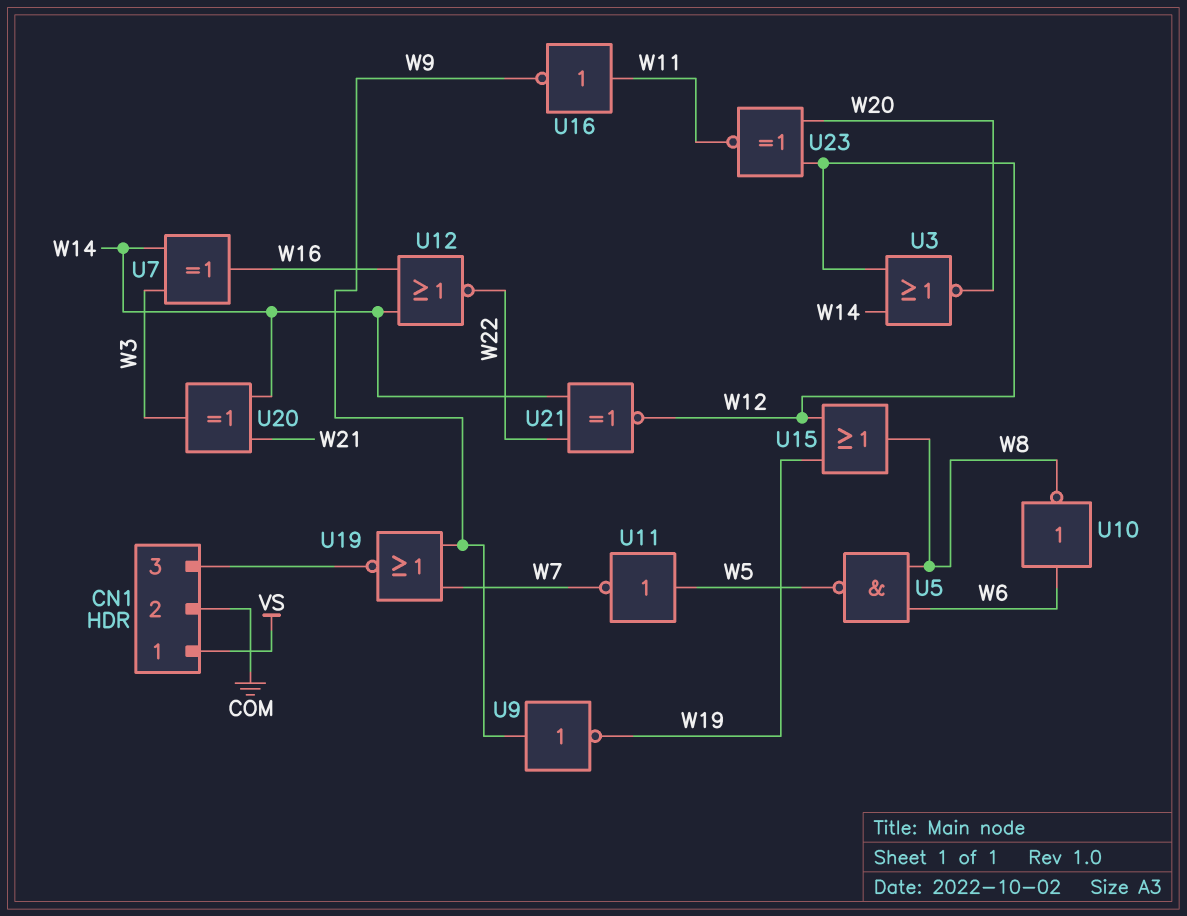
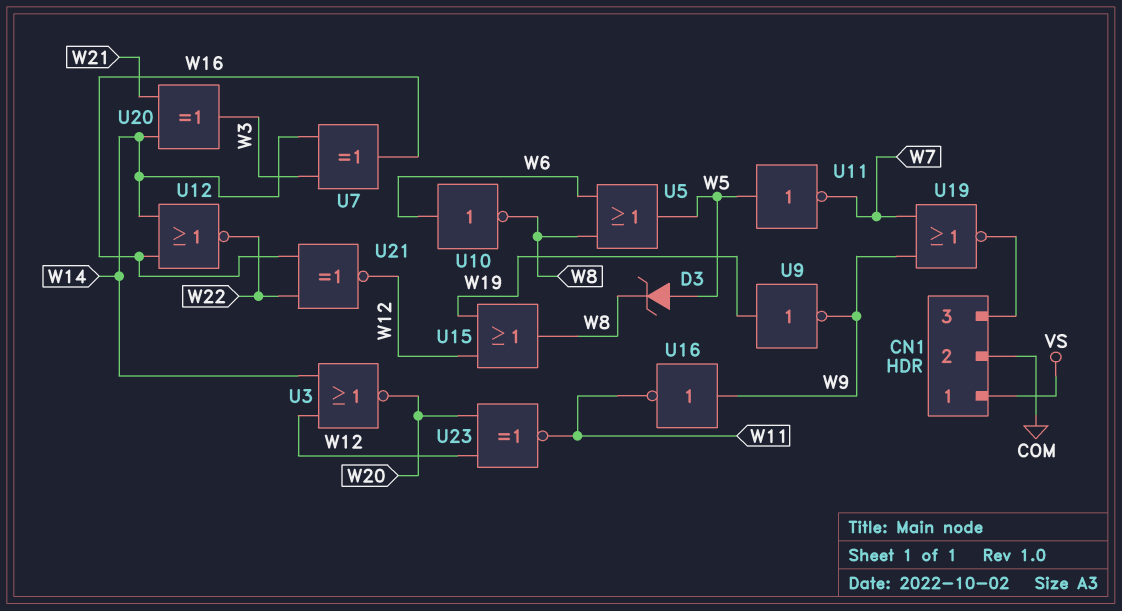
D3: none -> zener (A W5, K W8)
U5: NAND (in W6, in W8, out W5) -> OR (in W6, in W8, out W5)
U9: NOT (in W9, out W19) -> NOT (in W19, out W9)
U16: NOT (in W11, out W9) -> NOT (in W9, out W11)
U21: XNOR (in W14, in W22, out W12) -> XNOR (in W16, in W22, out W12)

